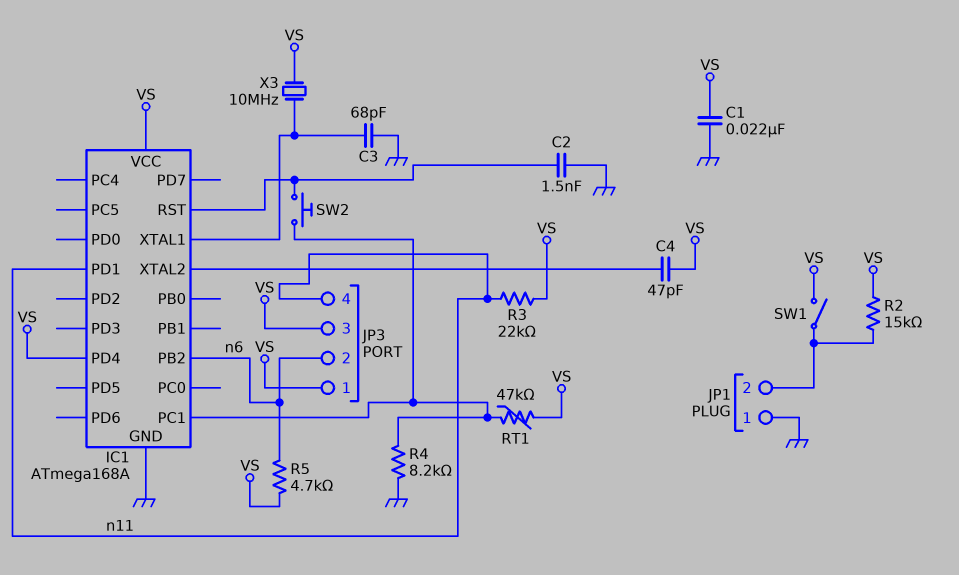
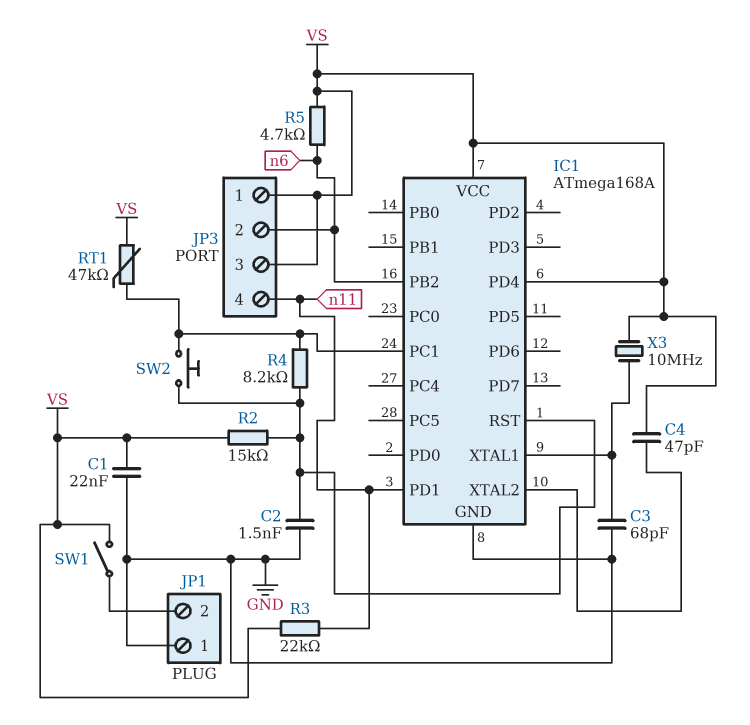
R2: 15k (JP1/2, VS) -> 15k (IC1/RST, VS)
R4: 8.2k (GND, IC1/PC1) -> 8.2k (IC1/PC1, IC1/RST)

